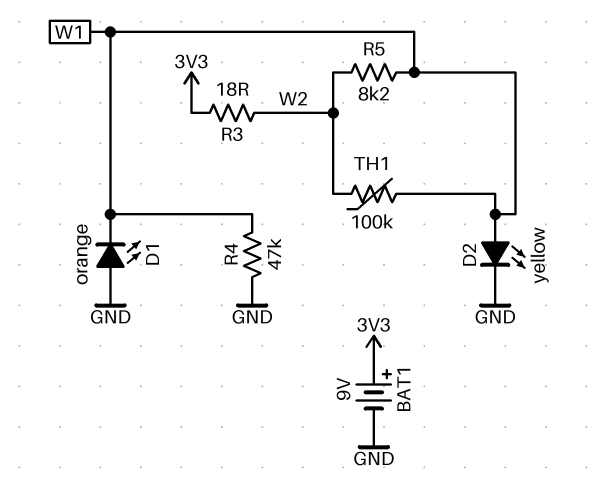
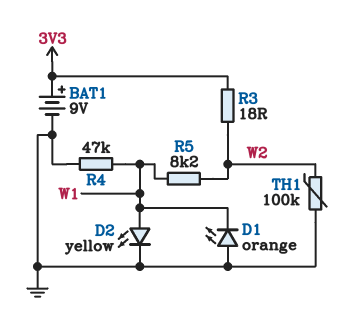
TH1: 100k (W1, W2) -> 100k (GND, W2)

